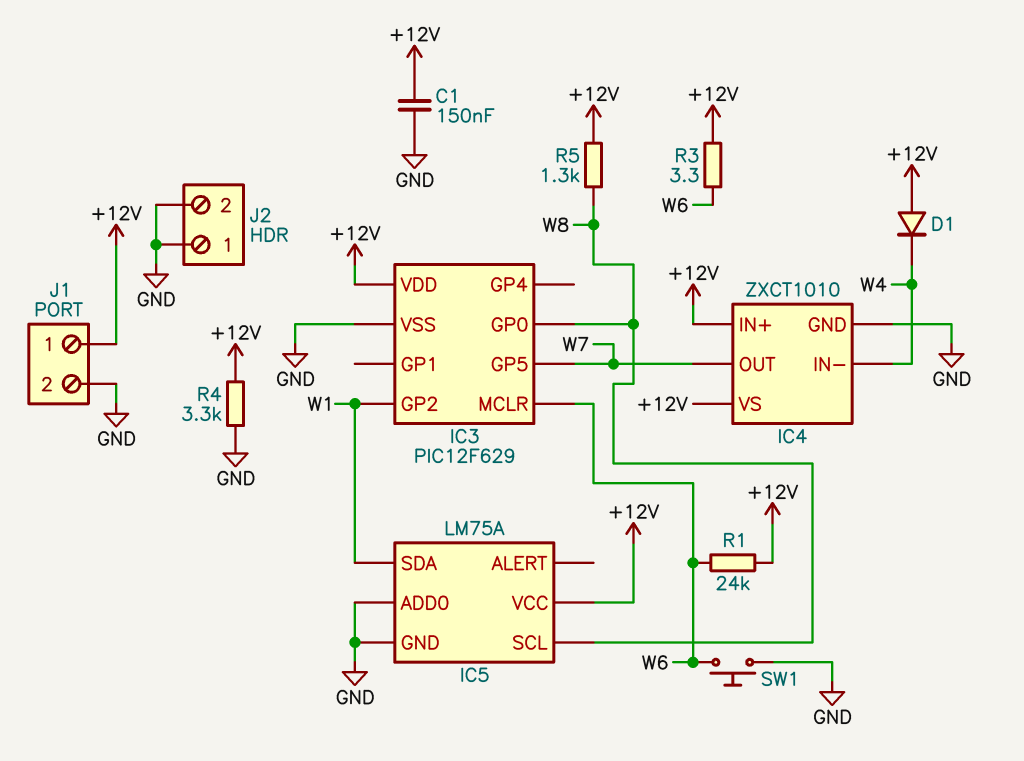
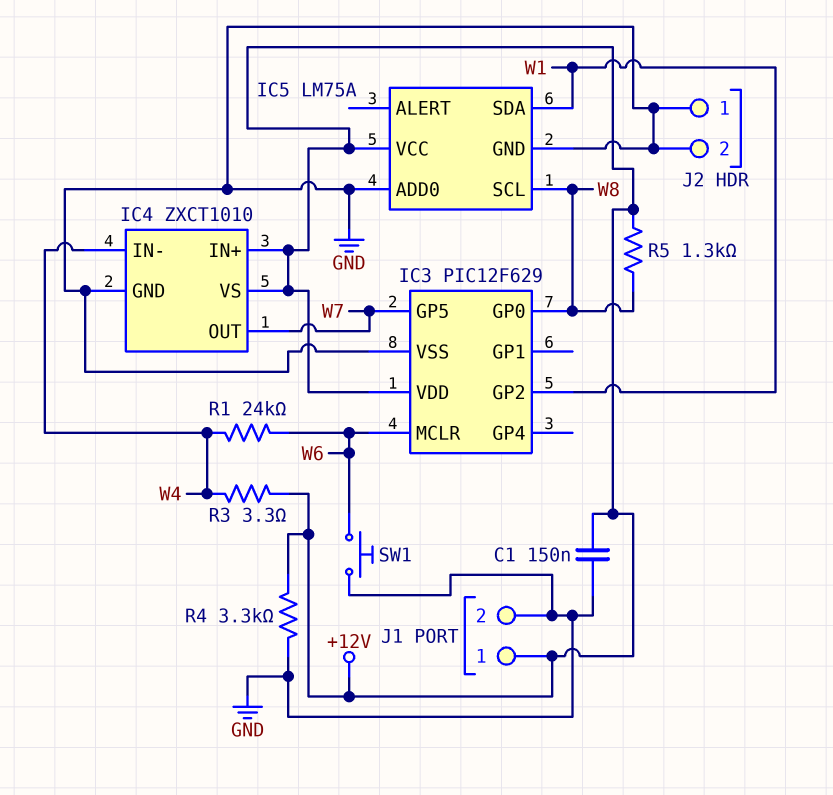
D1: diode (A +12V, K W4) -> none
R1: 24k (+12V, W6) -> 24k (W4, W6)
R3: 3.3 (+12V, W6) -> 3.3 (+12V, W4)

